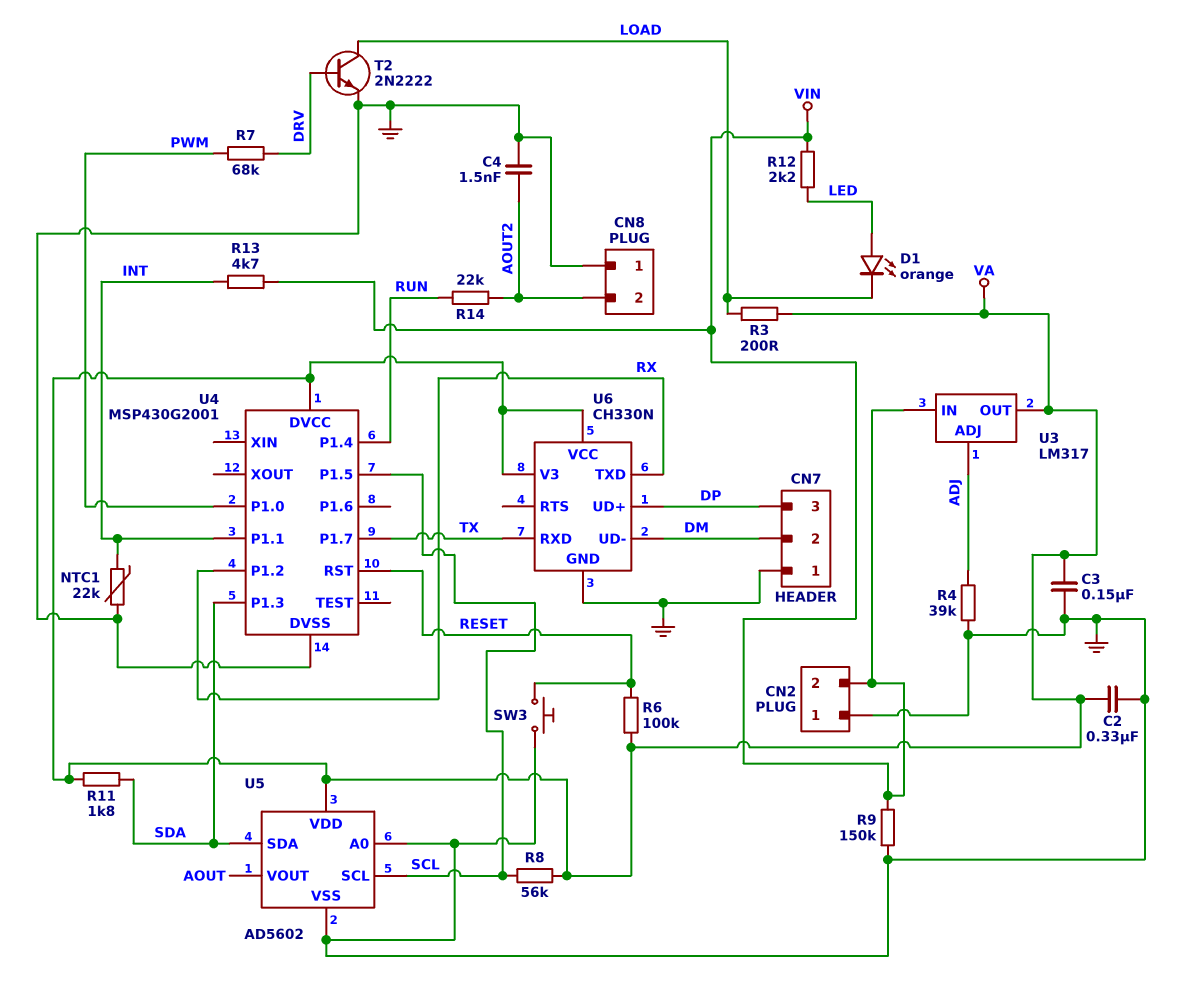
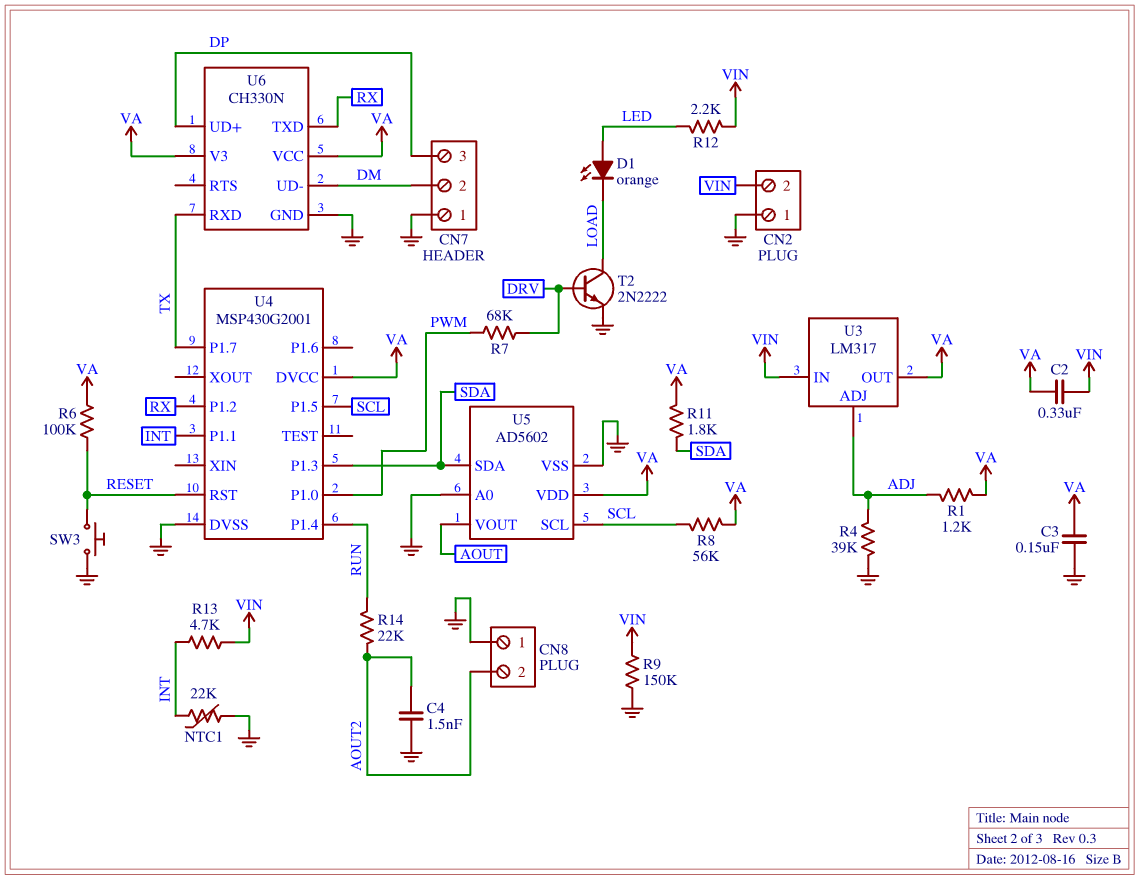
C2: 330nF (GND, VA) -> 330nF (VA, VIN)
R1: none -> 1.2k (ADJ, VA)
R3: 200 (LOAD, VA) -> none

